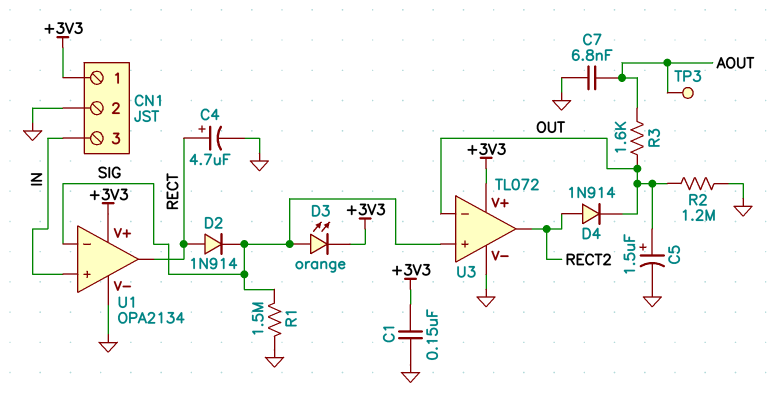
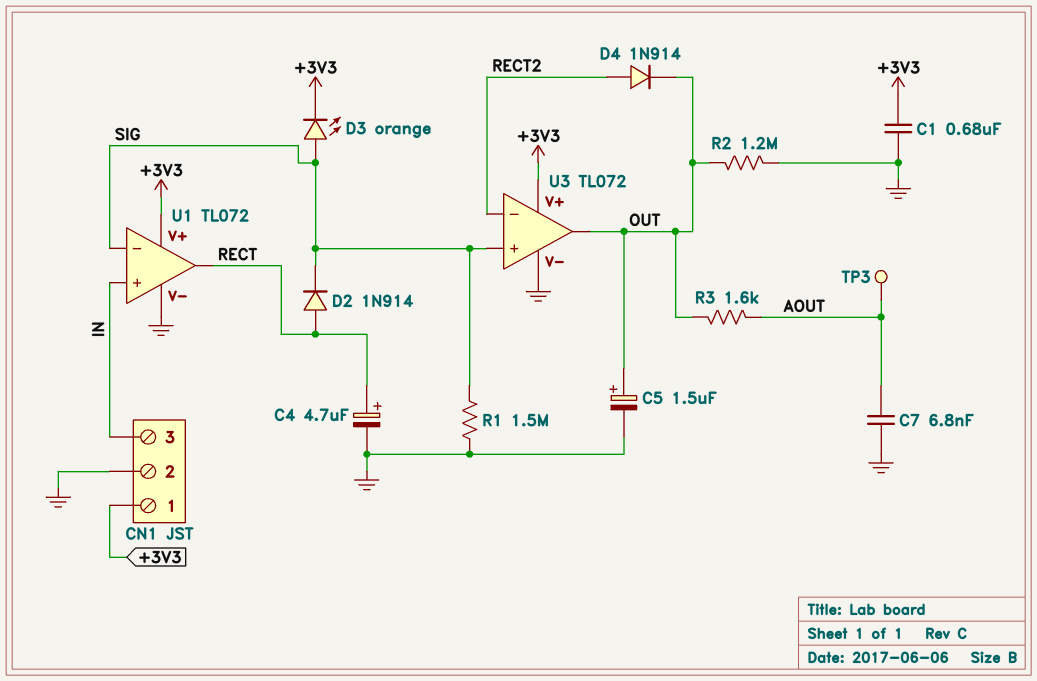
C1: 150nF (+3V3, GND) -> 680nF (+3V3, GND)
U1: OPA2134 -> TL072
U3 pin in-: OUT -> RECT2
U3 pin out: RECT2 -> OUT

